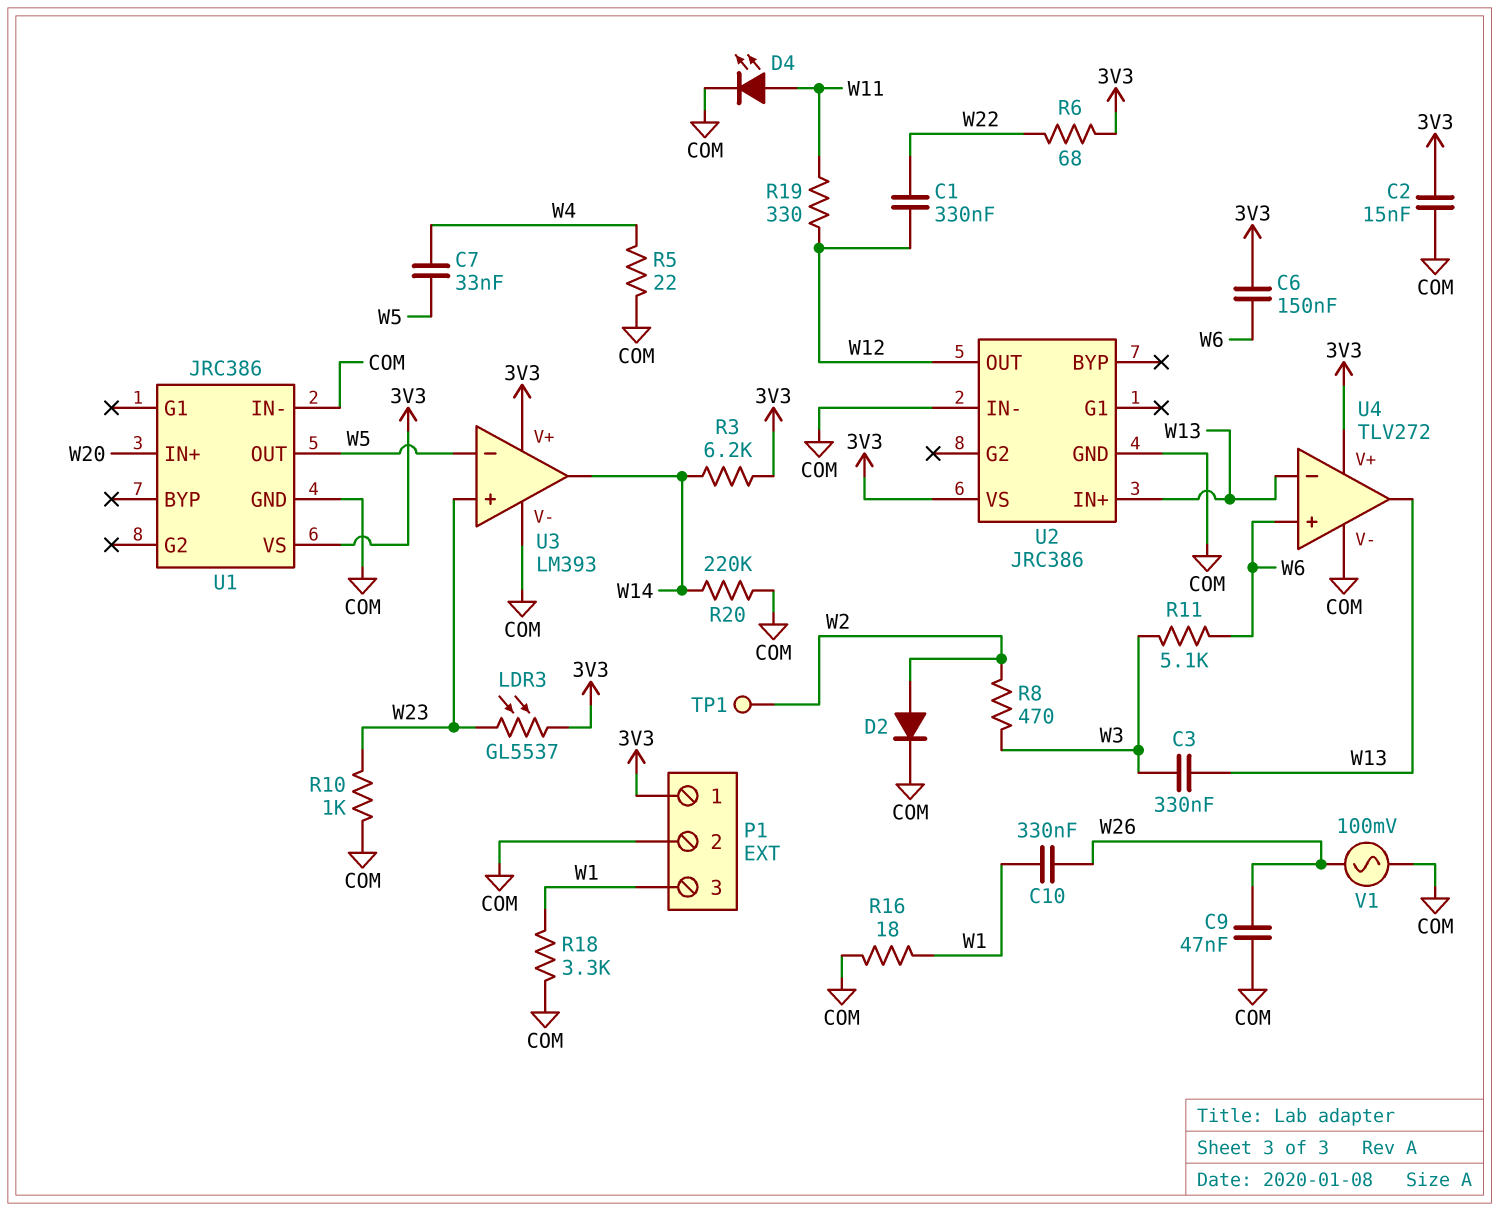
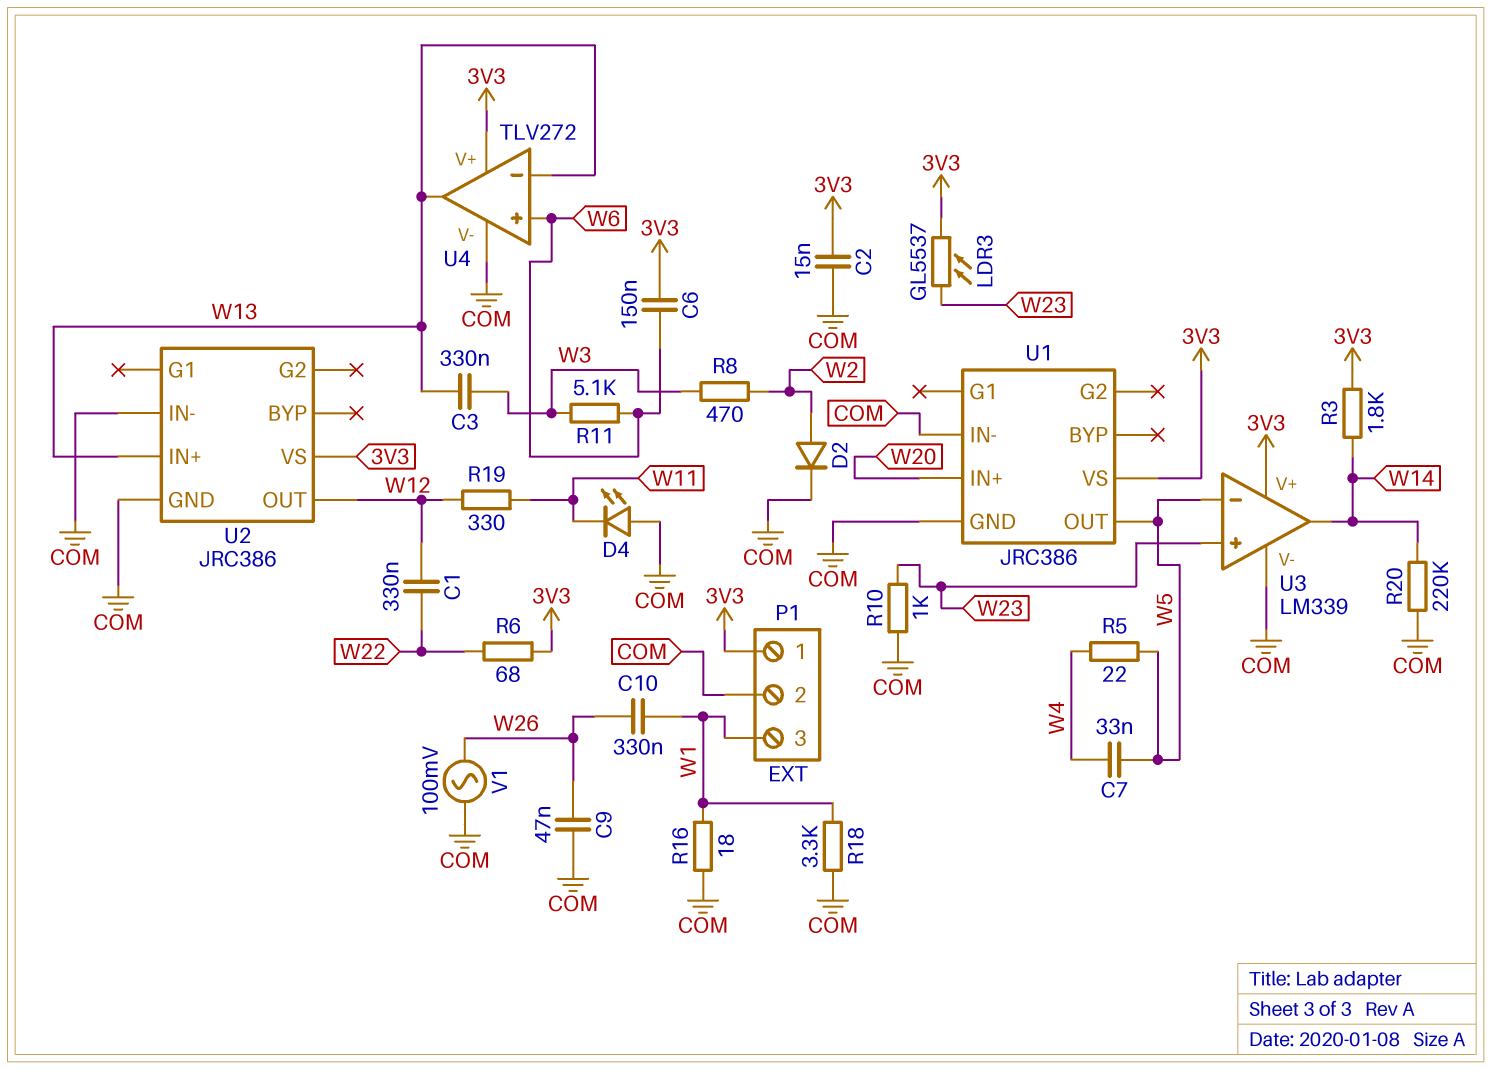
D4: LED (A W11, K COM) -> LED (A COM, K W11)
R3: 6.2k (3V3, W14) -> 1.8k (3V3, W14)
R5: 22 (COM, W4) -> 22 (W4, W5)
TP1: test point (W2) -> none
U3: LM393 -> LM339

